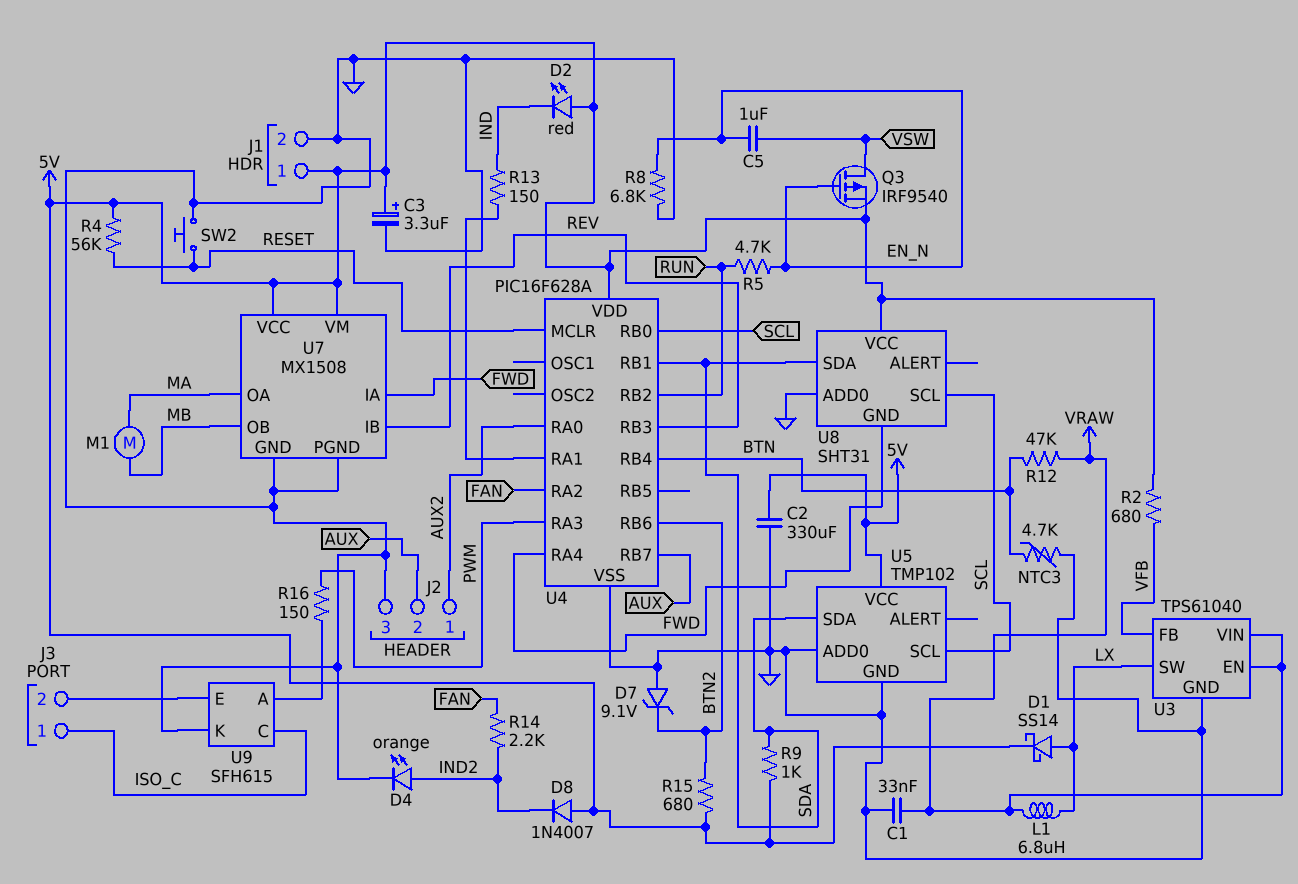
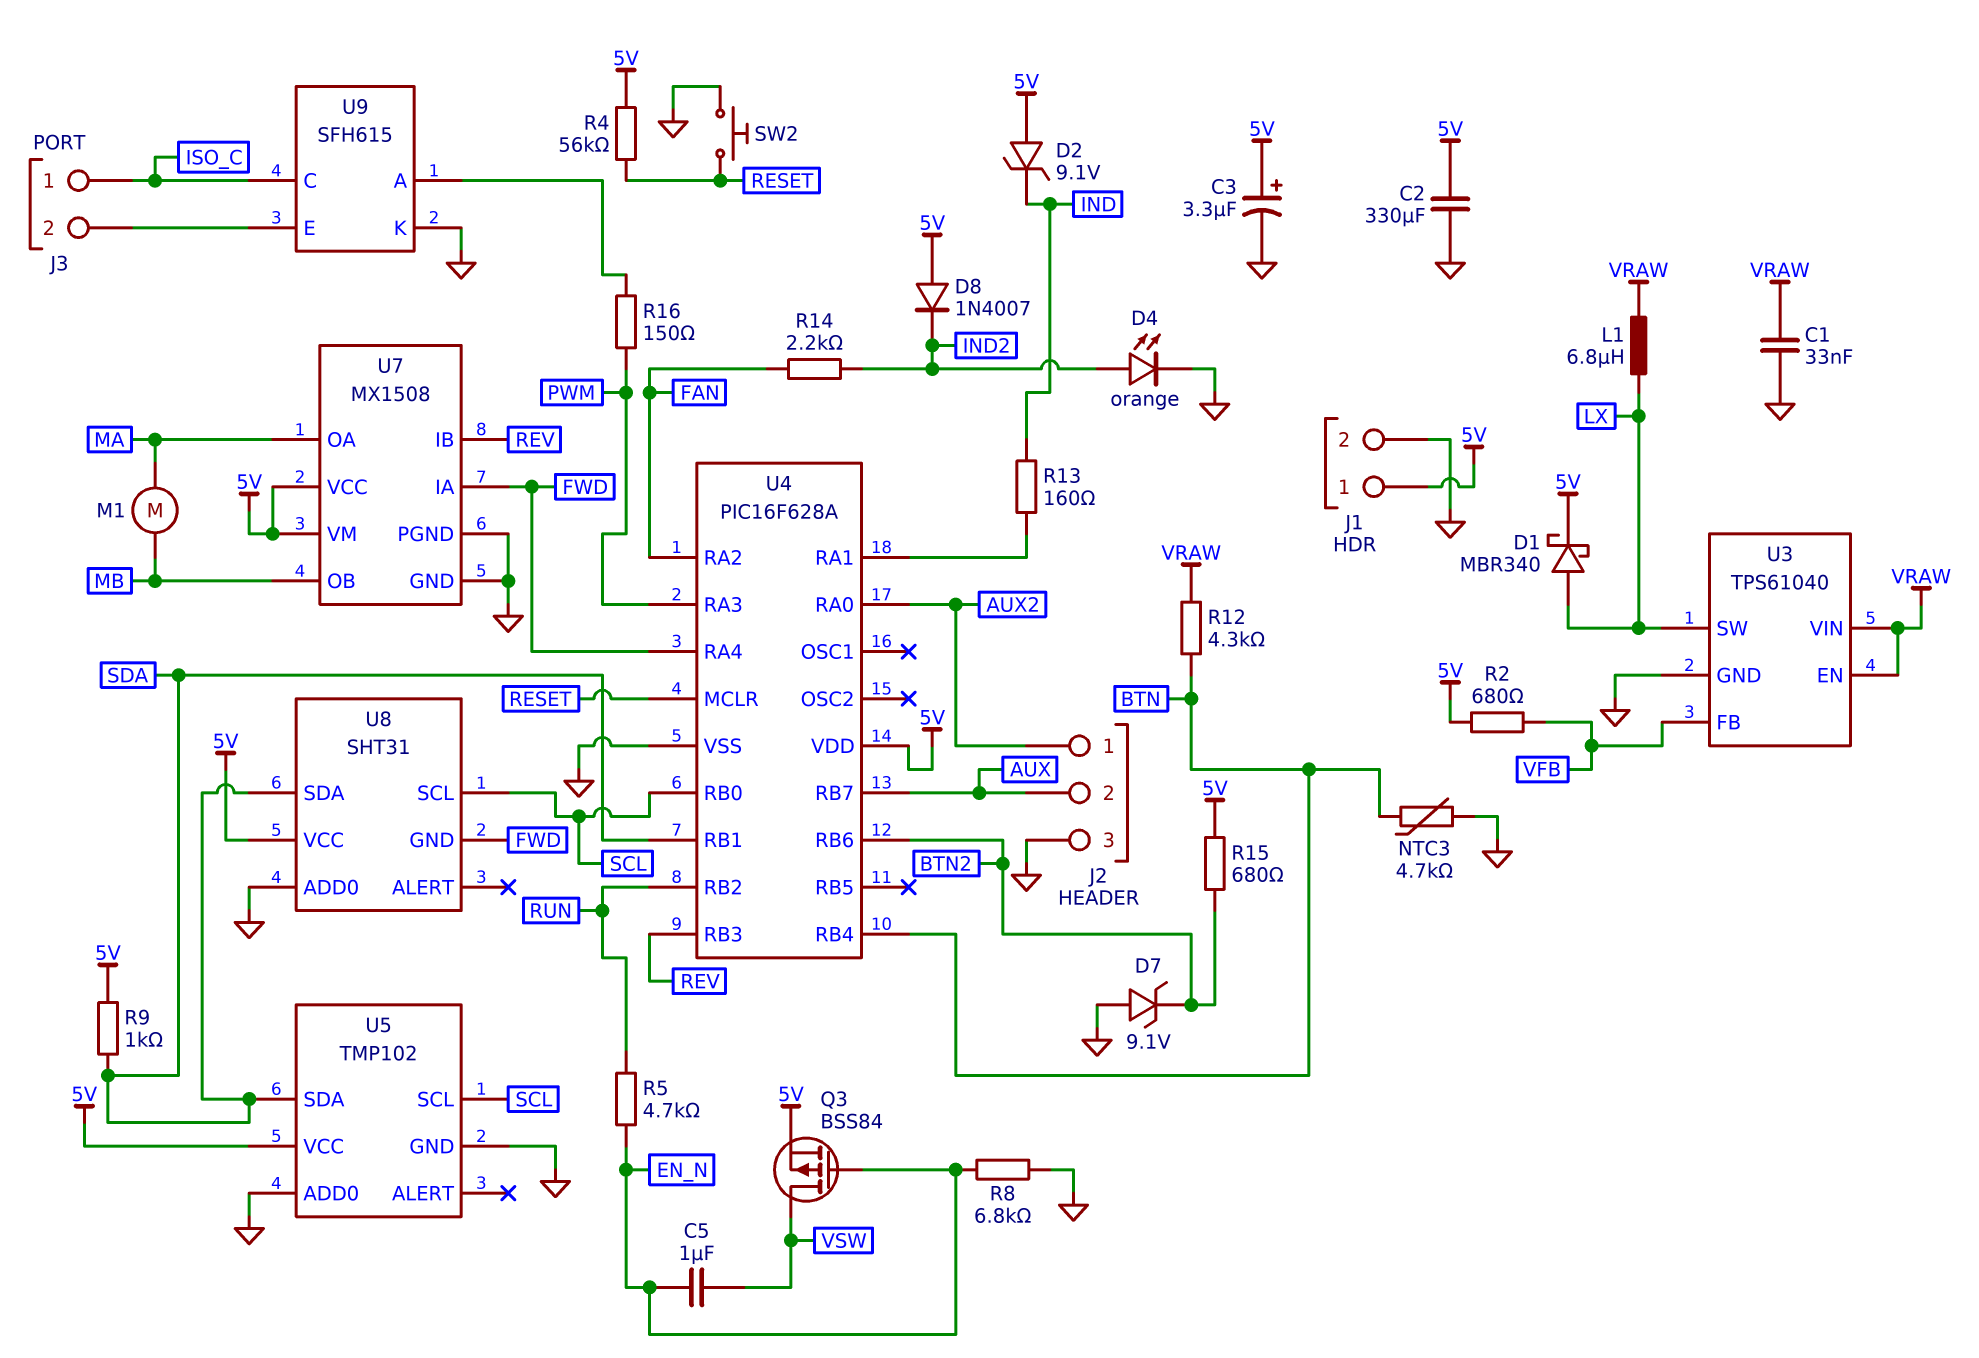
D1: schottky SS14 (A LX, K 5V) -> schottky MBR340 (A LX, K 5V)
D2: LED red (A 5V, K IND) -> zener 9.1V (A 5V, K IND)
Q3: PMOS IRF9540 (G EN_N, D VSW, S 5V) -> PMOS BSS84 (G EN_N, D VSW, S 5V)
R12: 47k (BTN, VRAW) -> 4.3k (BTN, VRAW)
R13: 150 (IND, U4/RA1) -> 160 (IND, U4/RA1)

